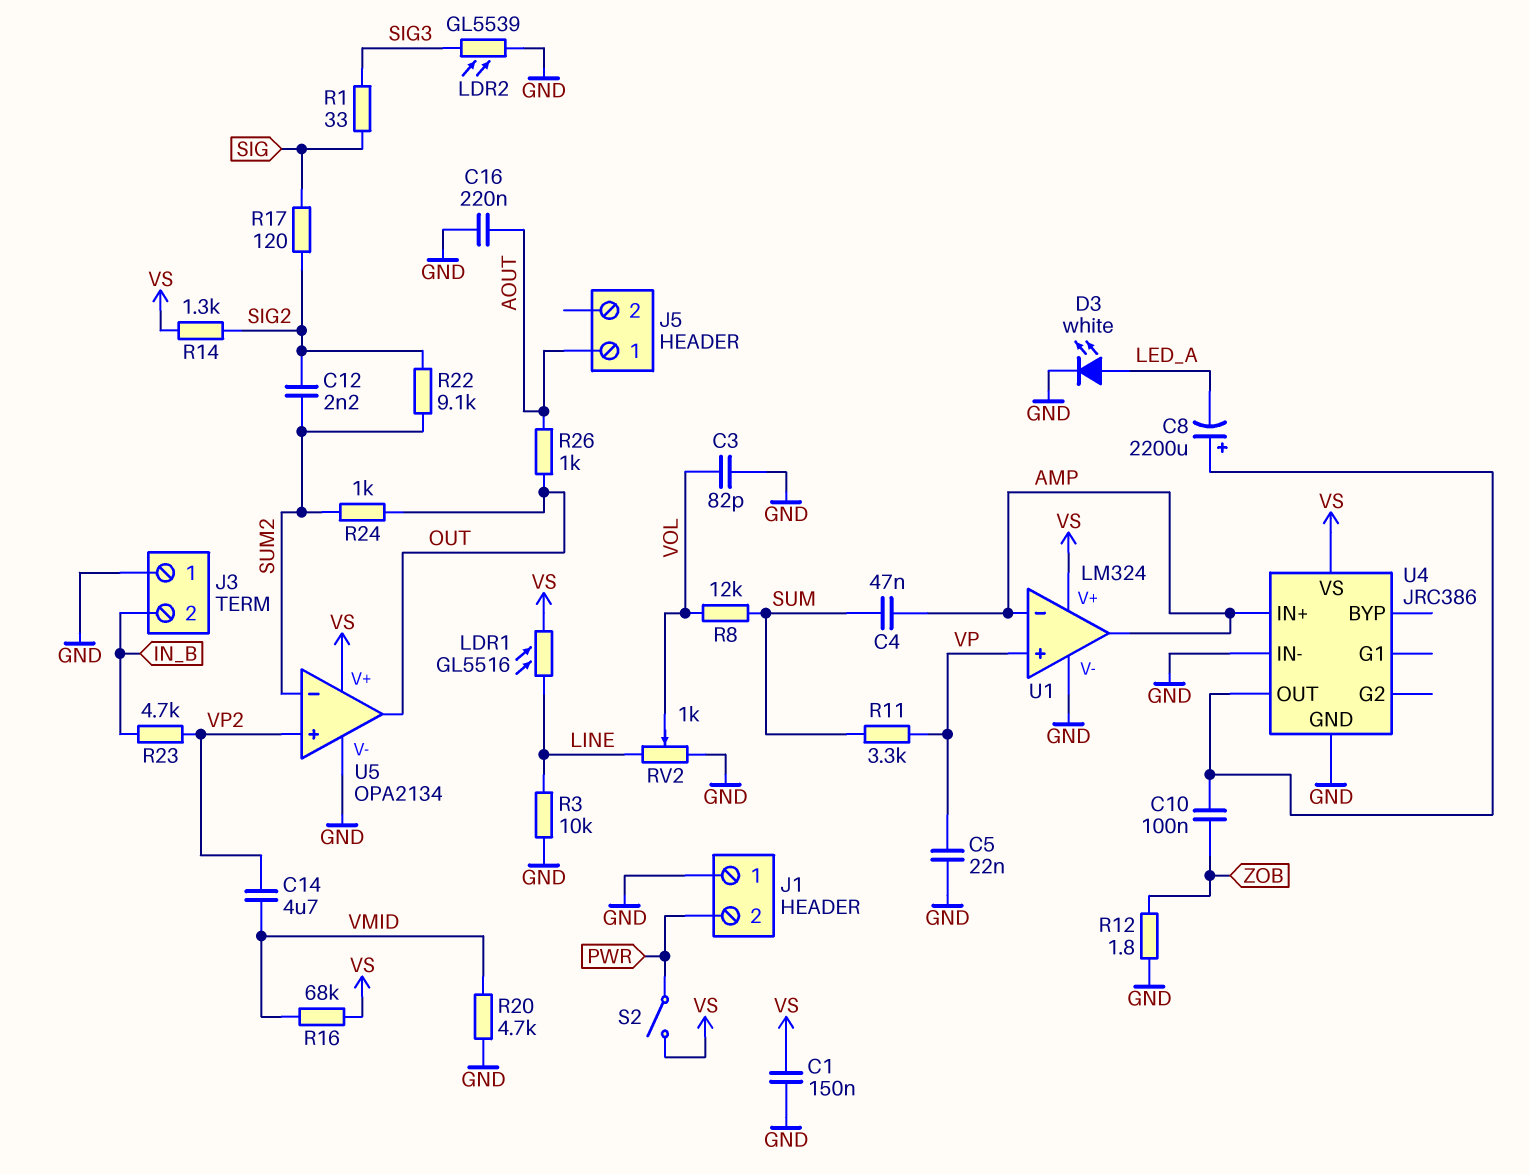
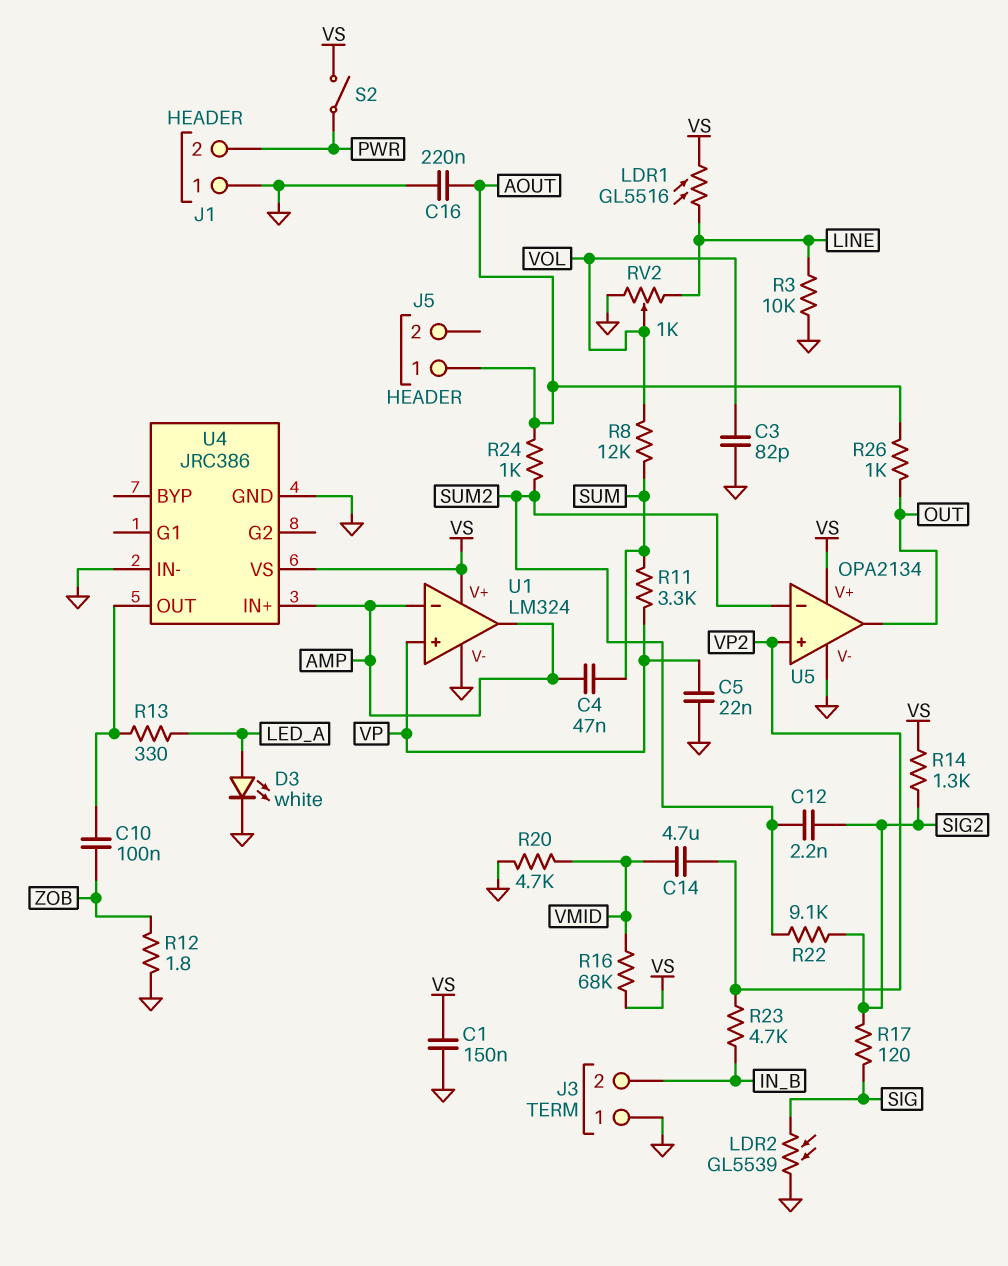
C8: 2200uF (plus U4/OUT, minus LED_A) -> none
LDR2: GL5539 (GND, SIG3) -> GL5539 (GND, SIG)
R1: 33 (SIG, SIG3) -> none
R13: none -> 330 (LED_A, U4/OUT)
R24: 1k (OUT, SUM2) -> 1k (AOUT, SUM2)

